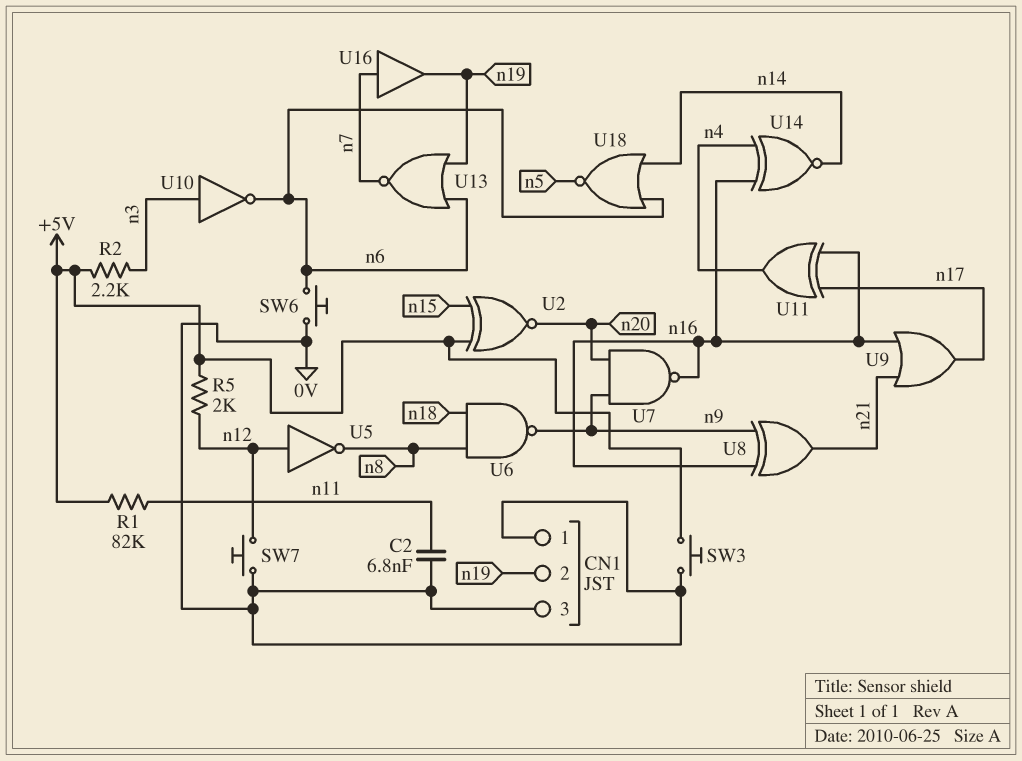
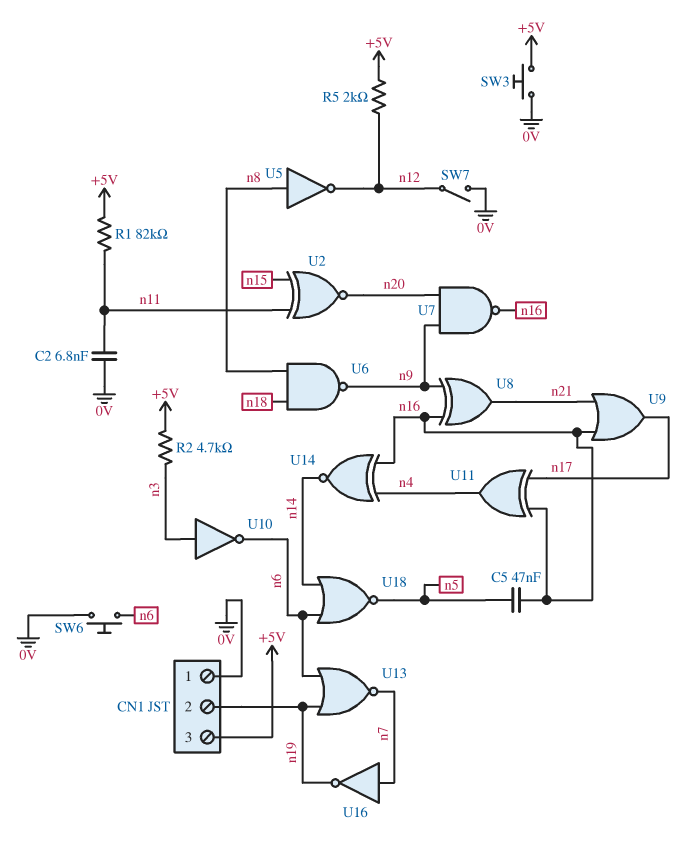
C5: none -> 47nF (n5, n16)
CN1 pin 3: 0V -> +5V
R2: 2.2k (+5V, n3) -> 4.7k (+5V, n3)
SW7: button (0V, n12) -> switch (0V, n12)
U2: XNOR (in +5V, in n15, out n20) -> XNOR (in n11, in n15, out n20)
U5: NOT (in n12, out n8) -> NOT (in n8, out n12)
U16: buffer (in n7, out n19) -> NOT (in n7, out n19)

